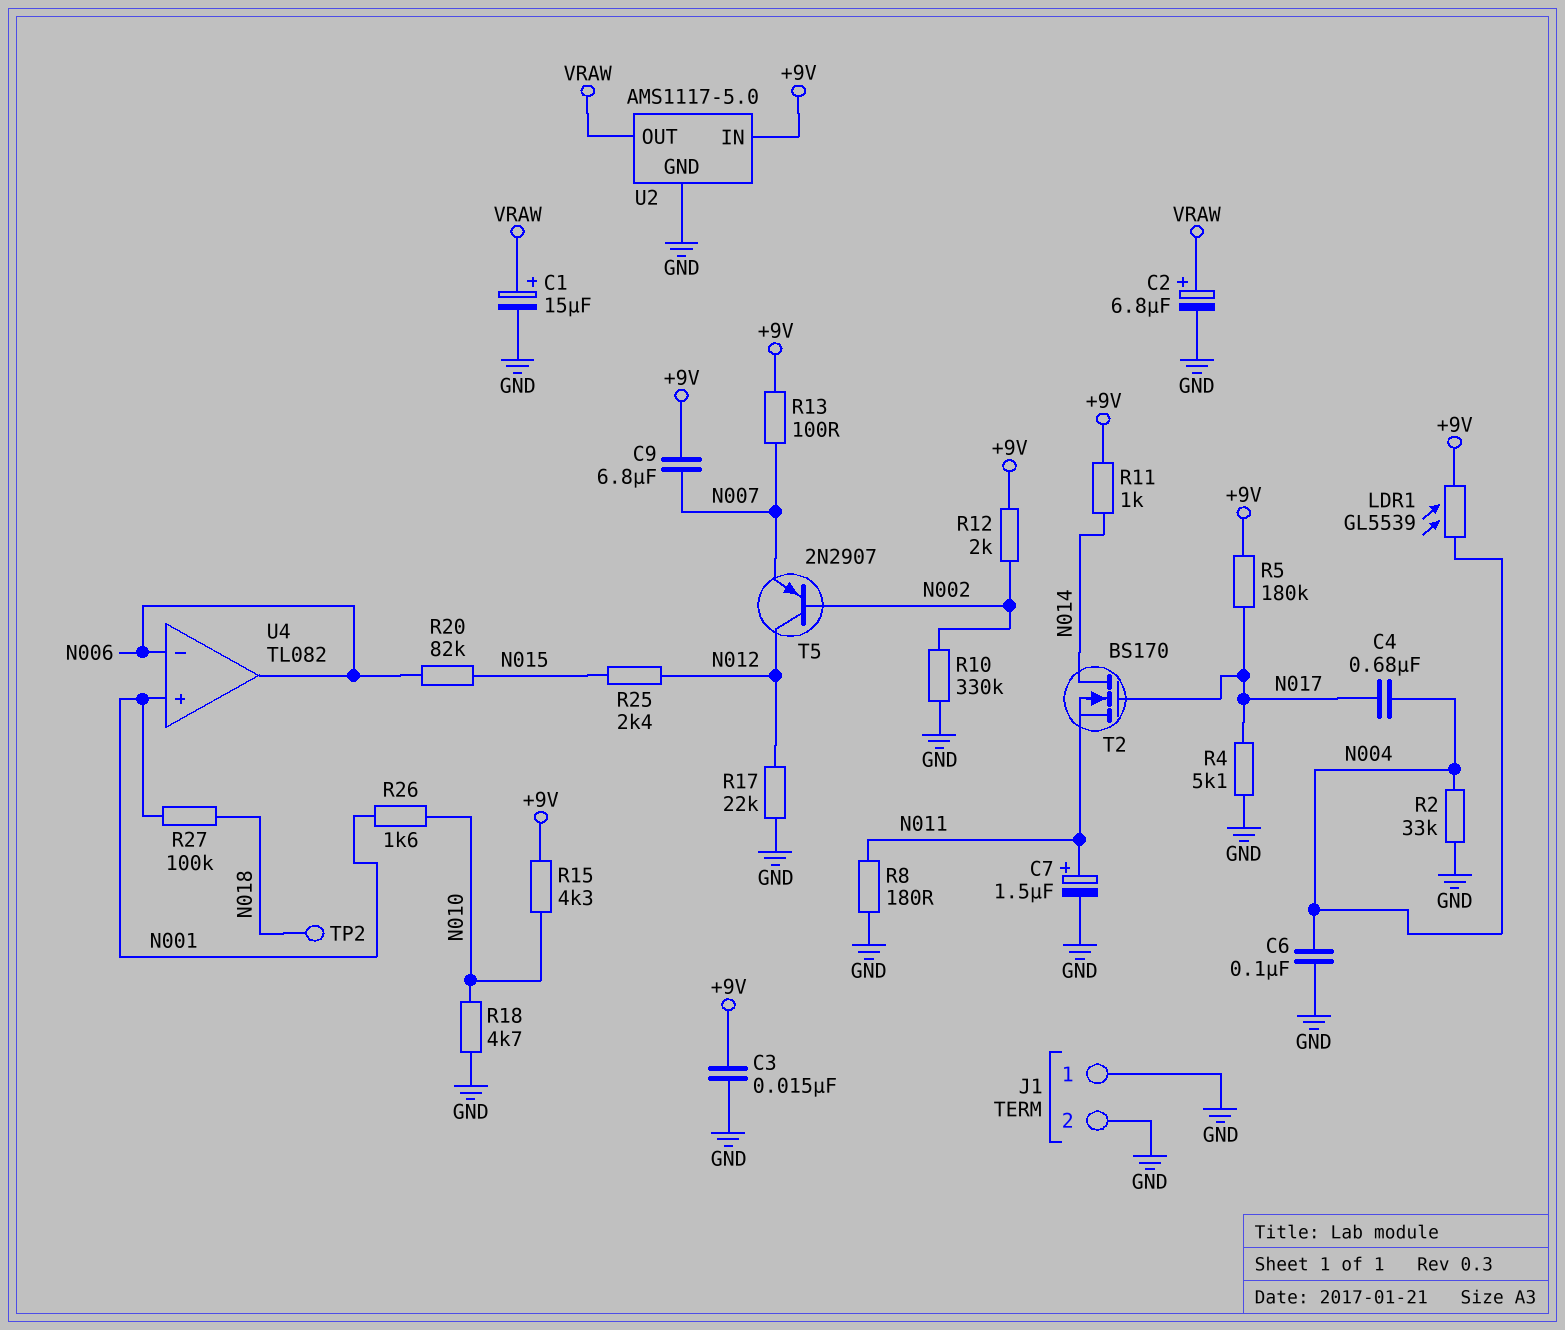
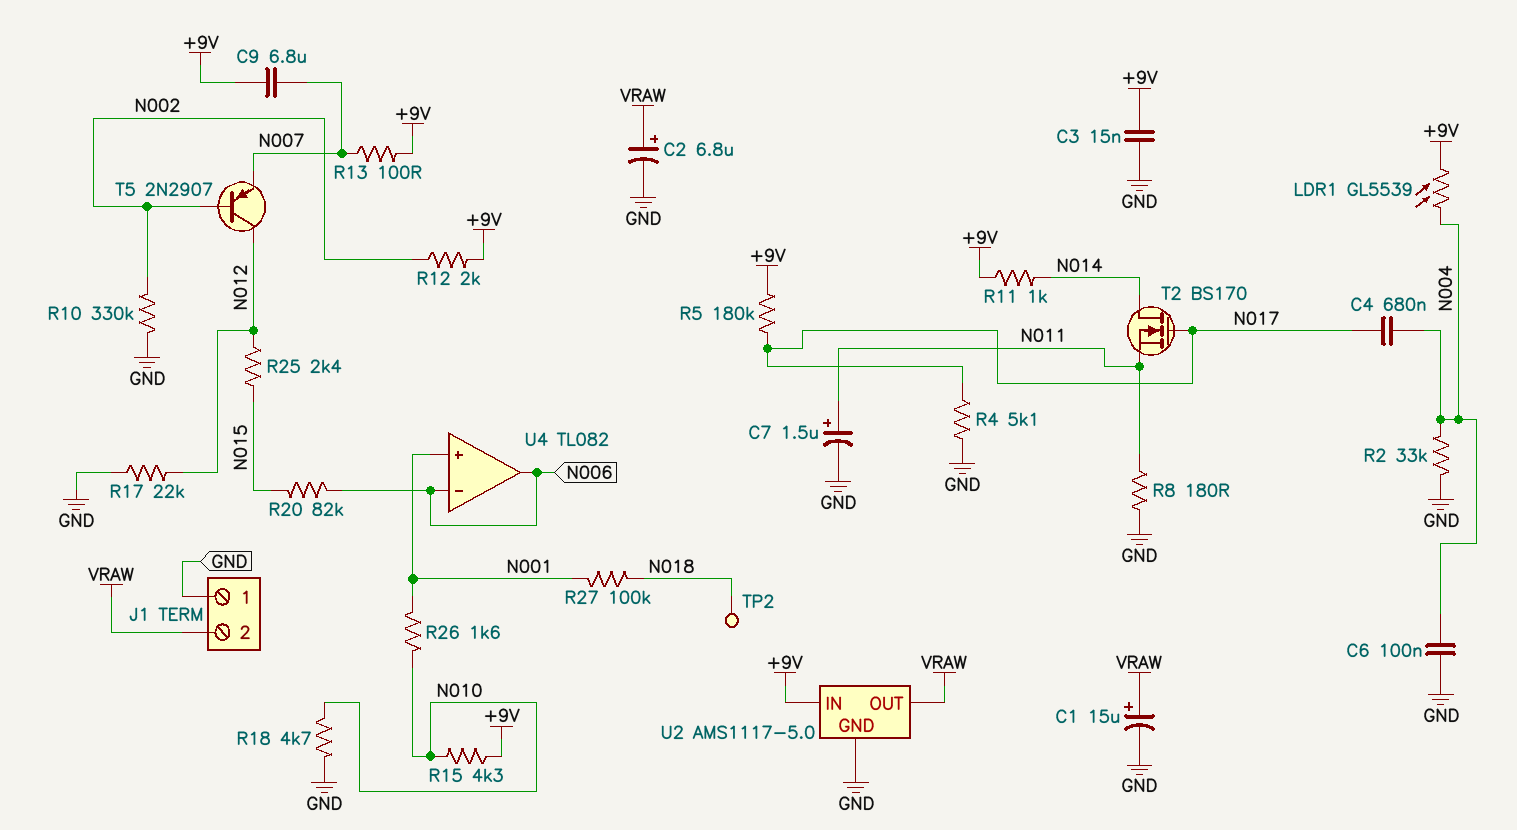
J1 pin 2: GND -> VRAW

